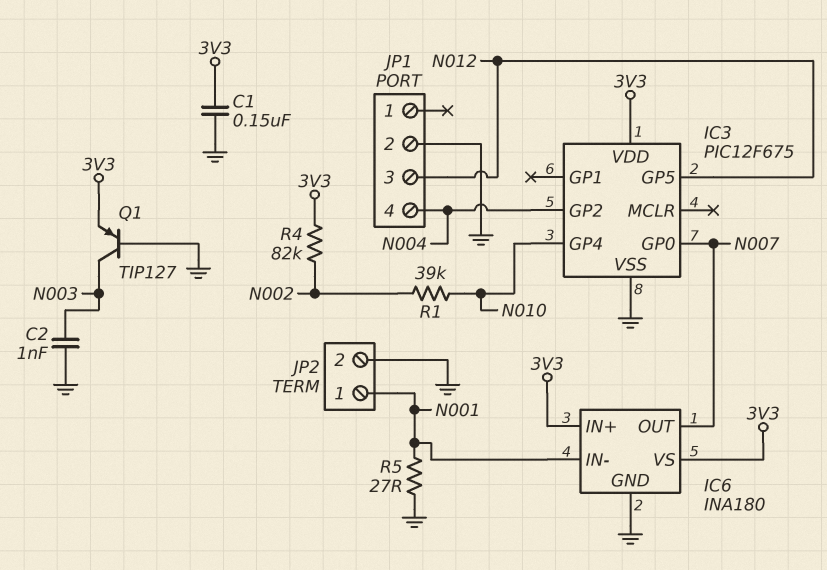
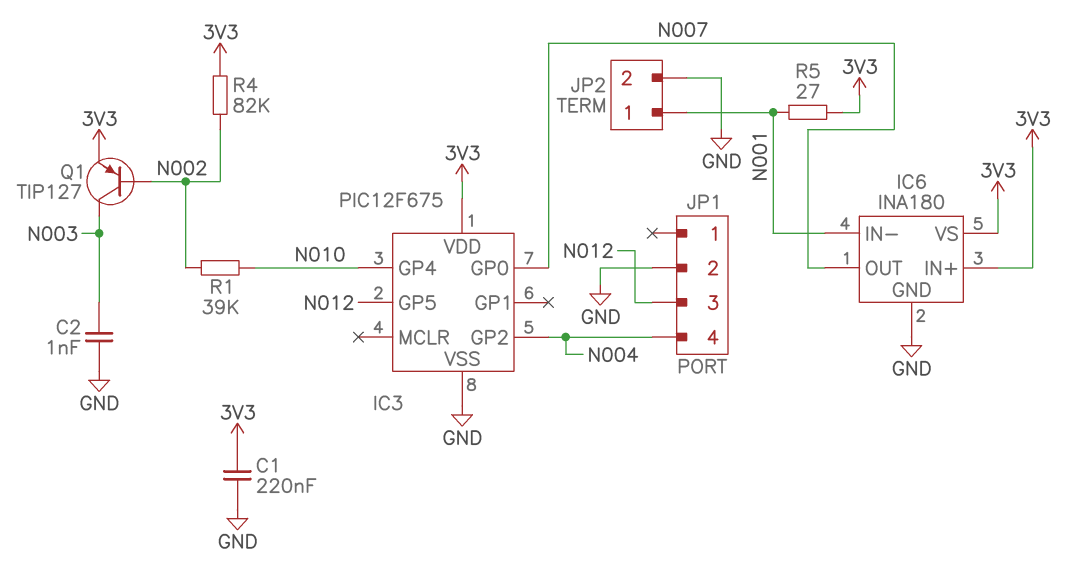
C1: 150nF (3V3, GND) -> 220nF (3V3, GND)
Q1: PNP TIP127 (B GND, C N003, E 3V3) -> PNP TIP127 (B N002, C N003, E 3V3)
R5: 27 (GND, N001) -> 27 (3V3, N001)

